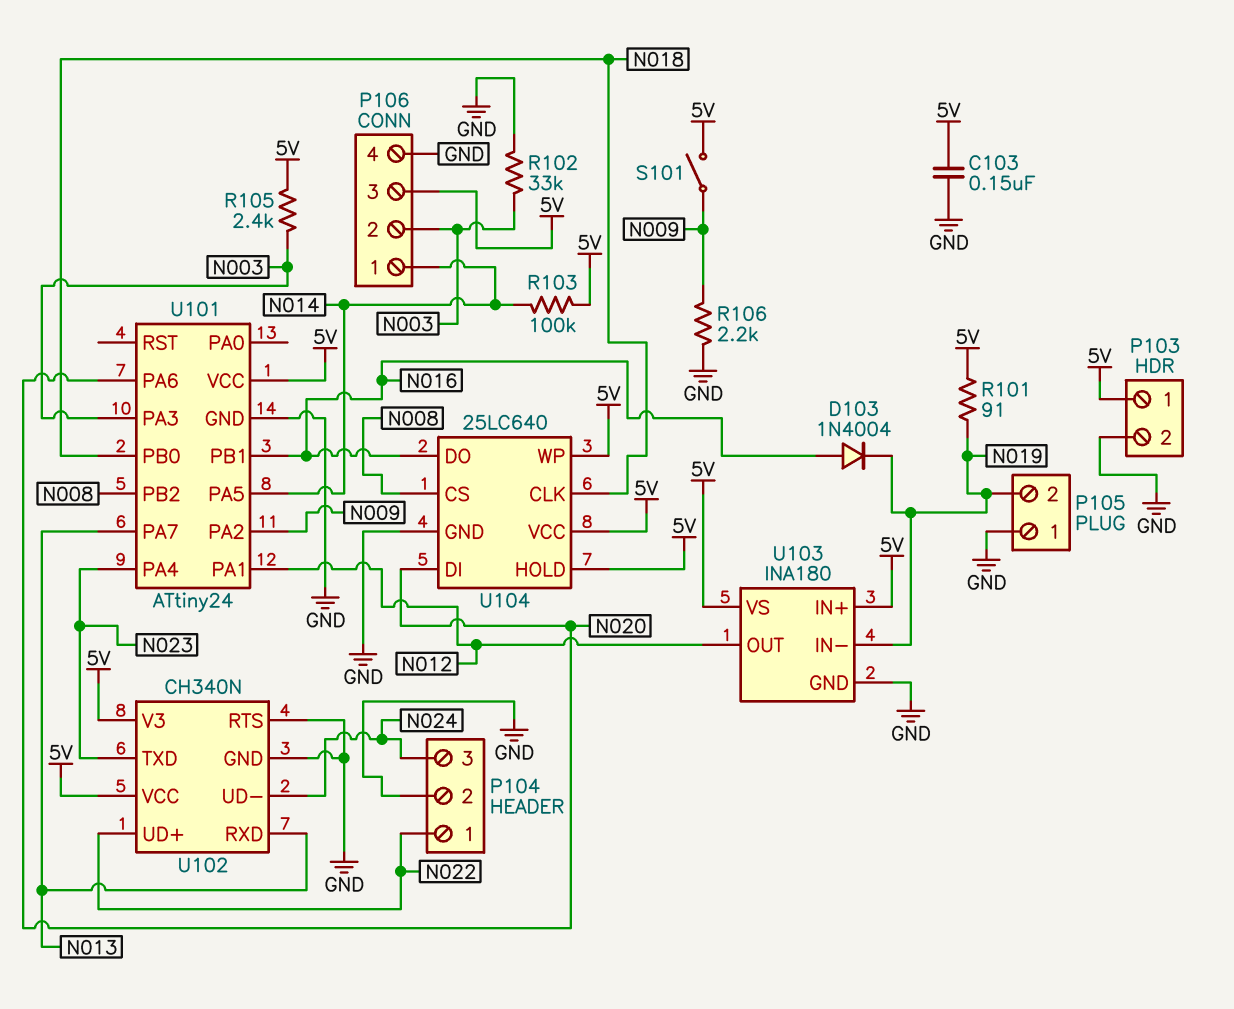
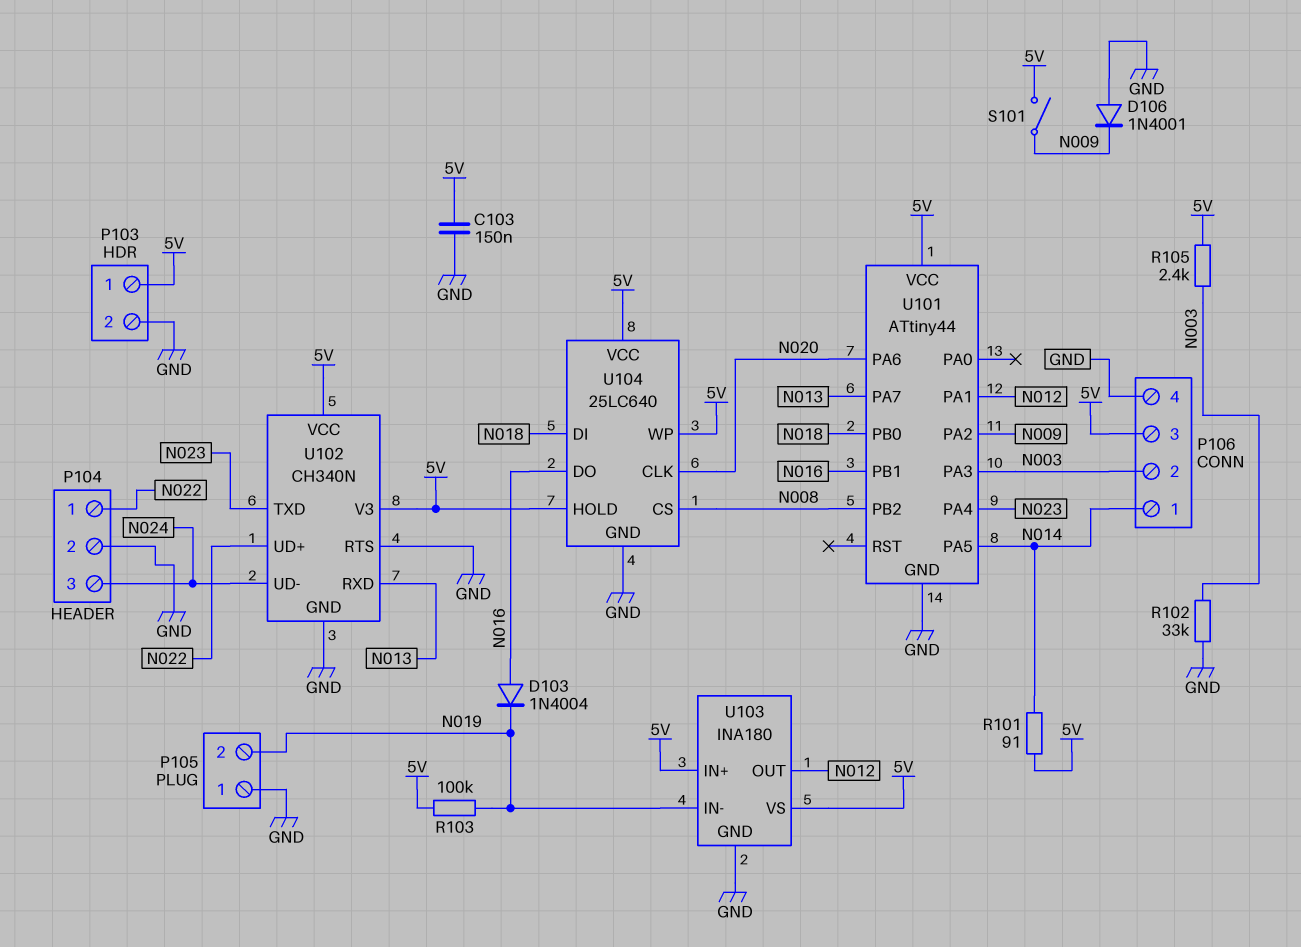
D106: none -> diode 1N4001 (A GND, K N009)
R101: 91 (5V, N019) -> 91 (5V, N014)
R103: 100k (5V, N014) -> 100k (5V, N019)
R106: 2.2k (GND, N009) -> none
U101: ATtiny24 -> ATtiny44
U104 pin CLK: N018 -> N020
U104 pin DI: N020 -> N018

